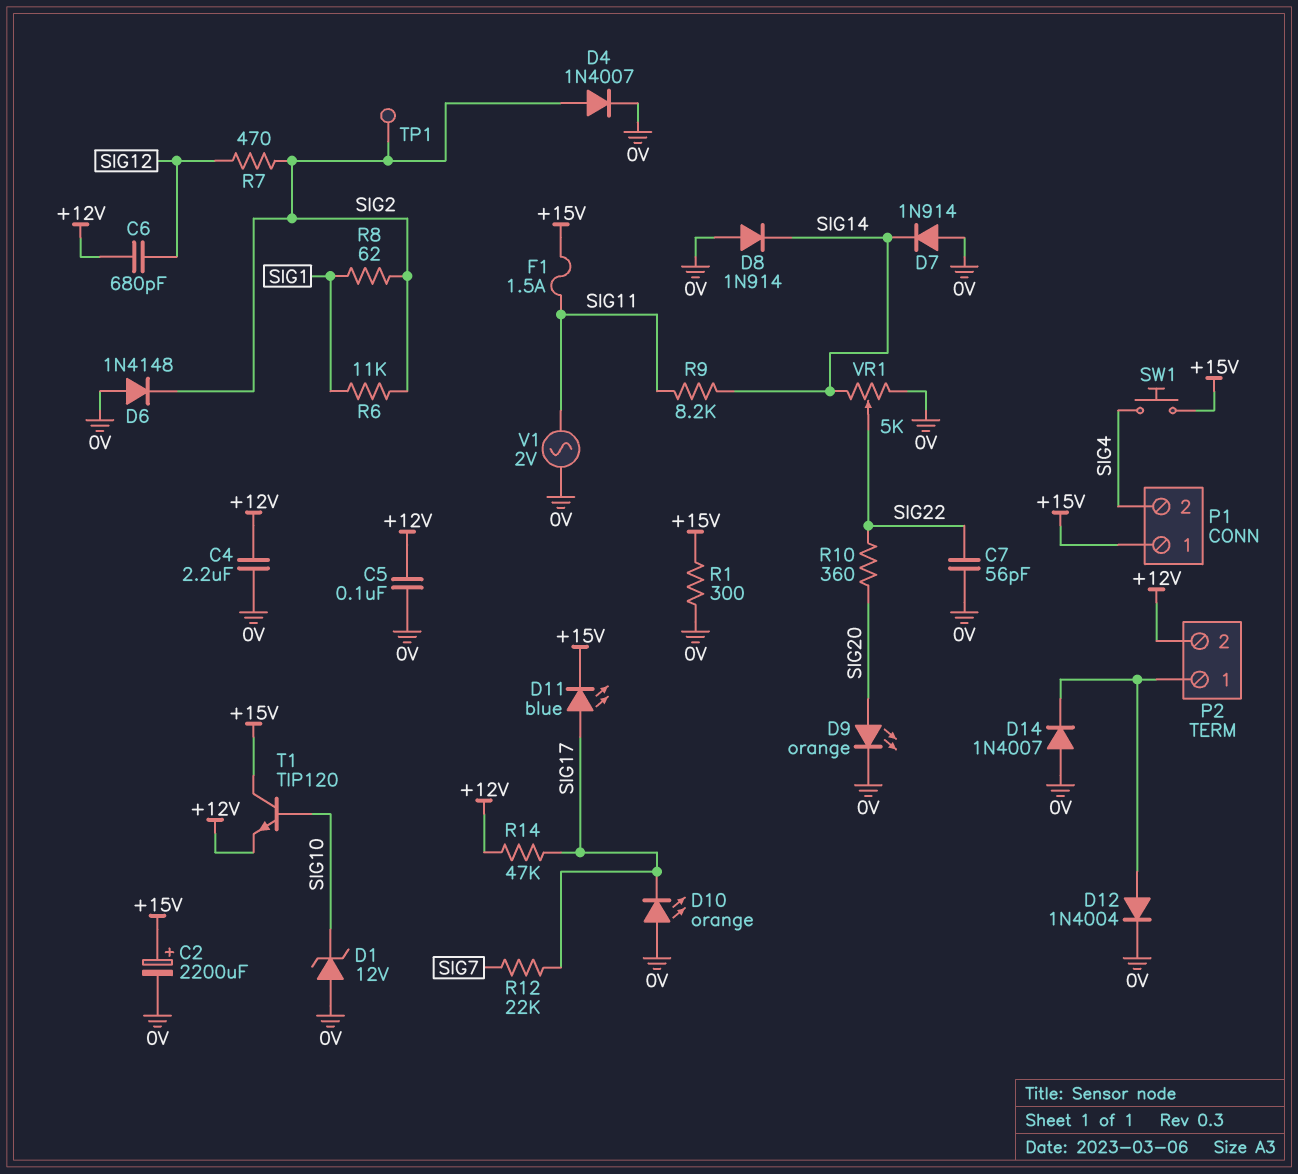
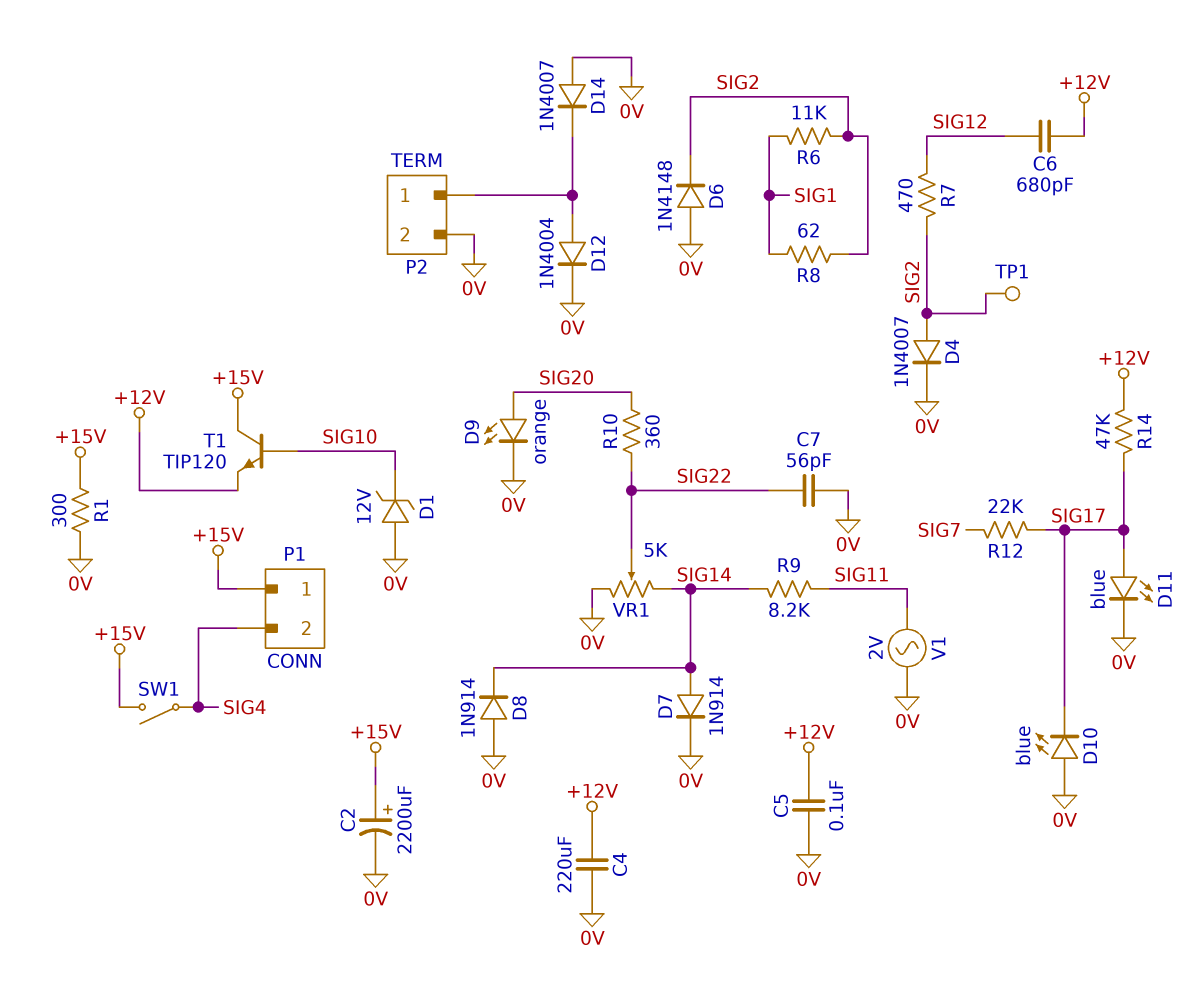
C4: 2.2uF (+12V, 0V) -> 220uF (+12V, 0V)
D7: diode 1N914 (A 0V, K SIG14) -> diode 1N914 (A SIG14, K 0V)
D10: LED orange (A 0V, K SIG17) -> LED blue (A 0V, K SIG17)
D11: LED blue (A SIG17, K +15V) -> LED blue (A SIG17, K 0V)
F1: 1.5A (+15V, SIG11) -> none
P2 pin 2: +12V -> 0V
SW1: button (+15V, SIG4) -> switch (+15V, SIG4)

